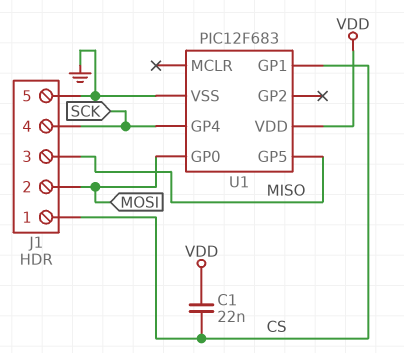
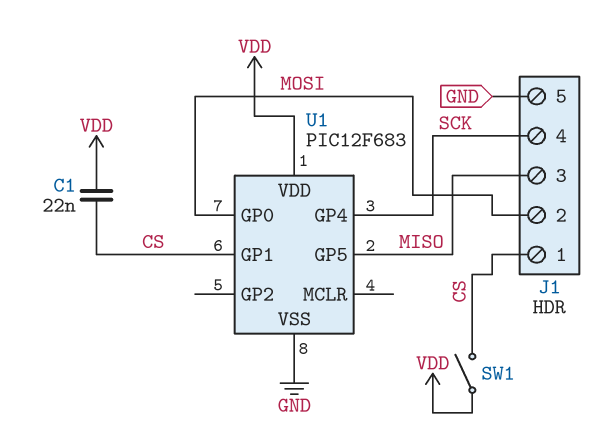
SW1: none -> switch (CS, VDD)

